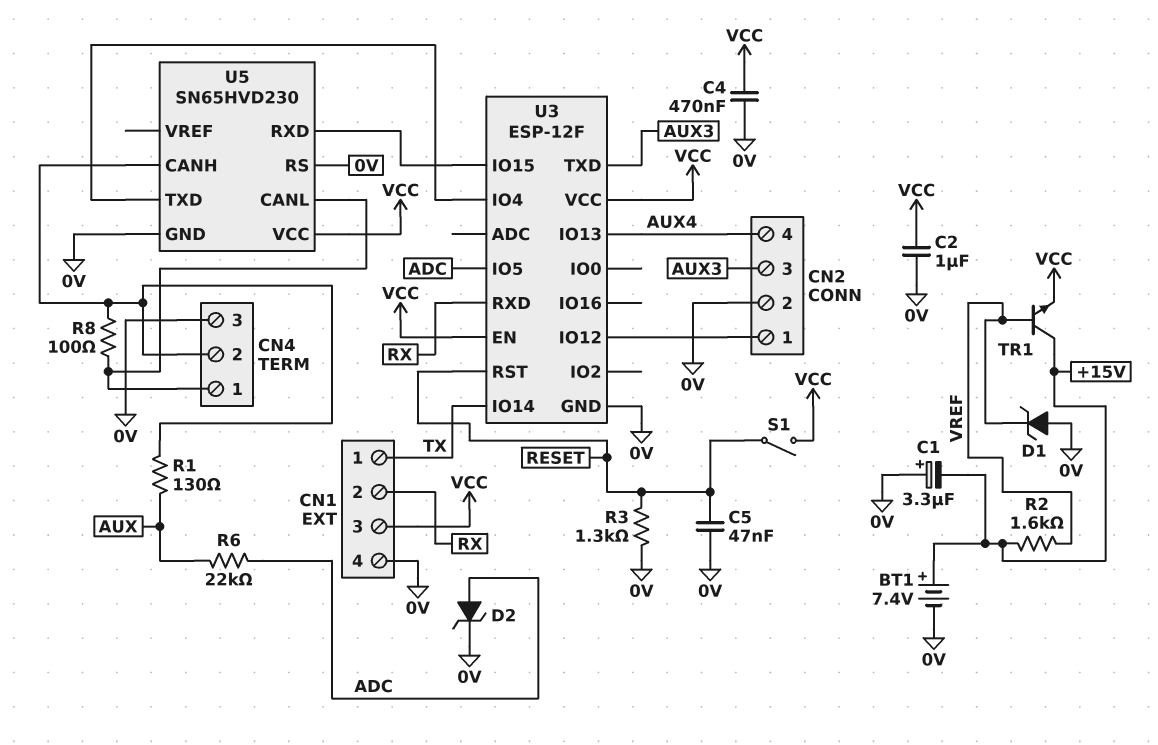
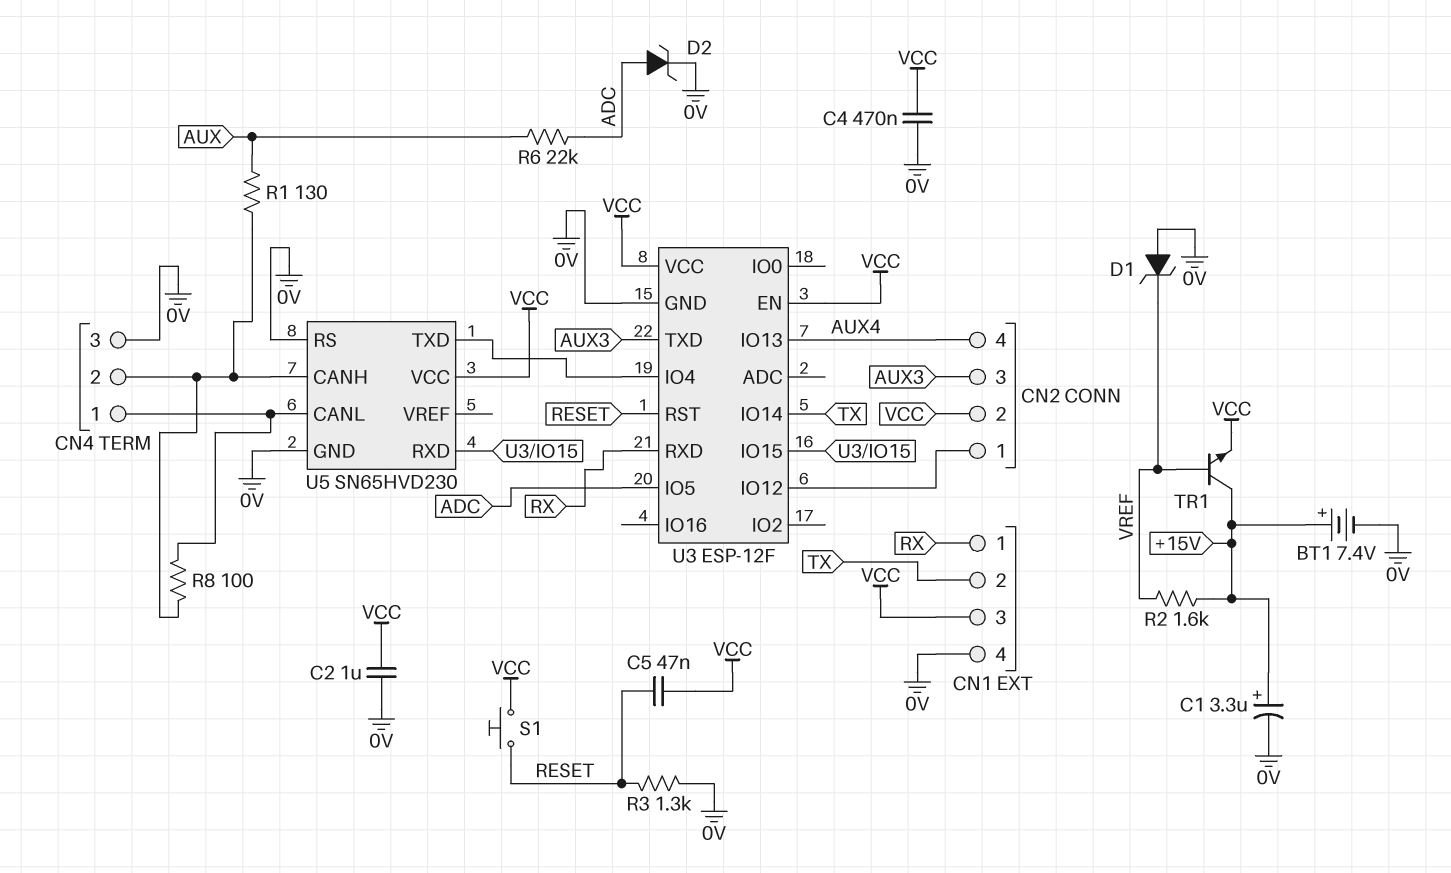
C1: 3.3uF (plus 0V, minus +15V) -> 3.3uF (plus +15V, minus 0V)
C5: 47nF (0V, RESET) -> 47nF (RESET, VCC)
CN1 pin 1: TX -> RX
CN1 pin 2: RX -> TX
CN2 pin 2: 0V -> VCC
S1: switch (RESET, VCC) -> button (RESET, VCC)

